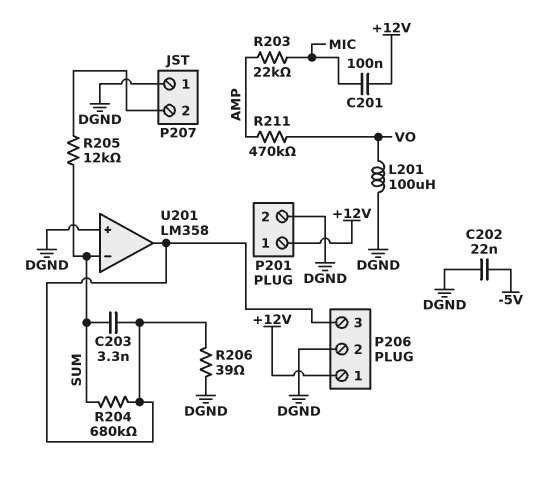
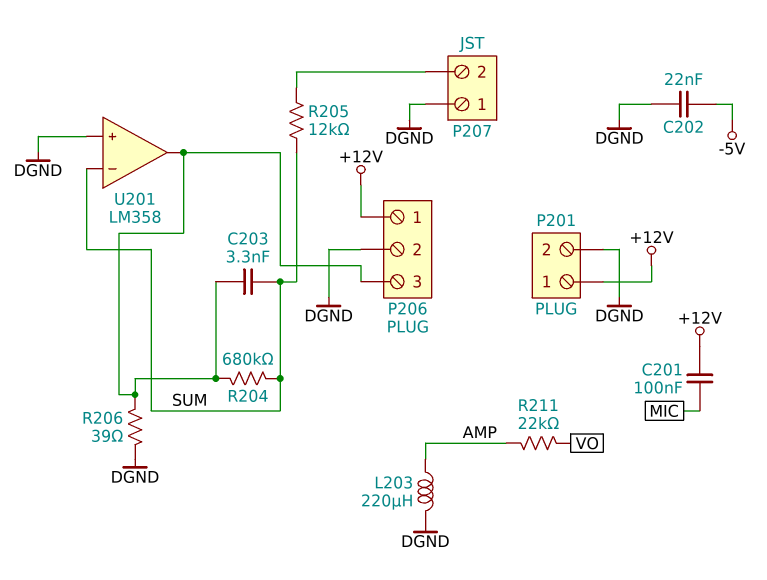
L201: 100uH (DGND, VO) -> none
L203: none -> 220uH (AMP, DGND)
R203: 22k (AMP, MIC) -> none
R211: 470k (AMP, VO) -> 22k (AMP, VO)

